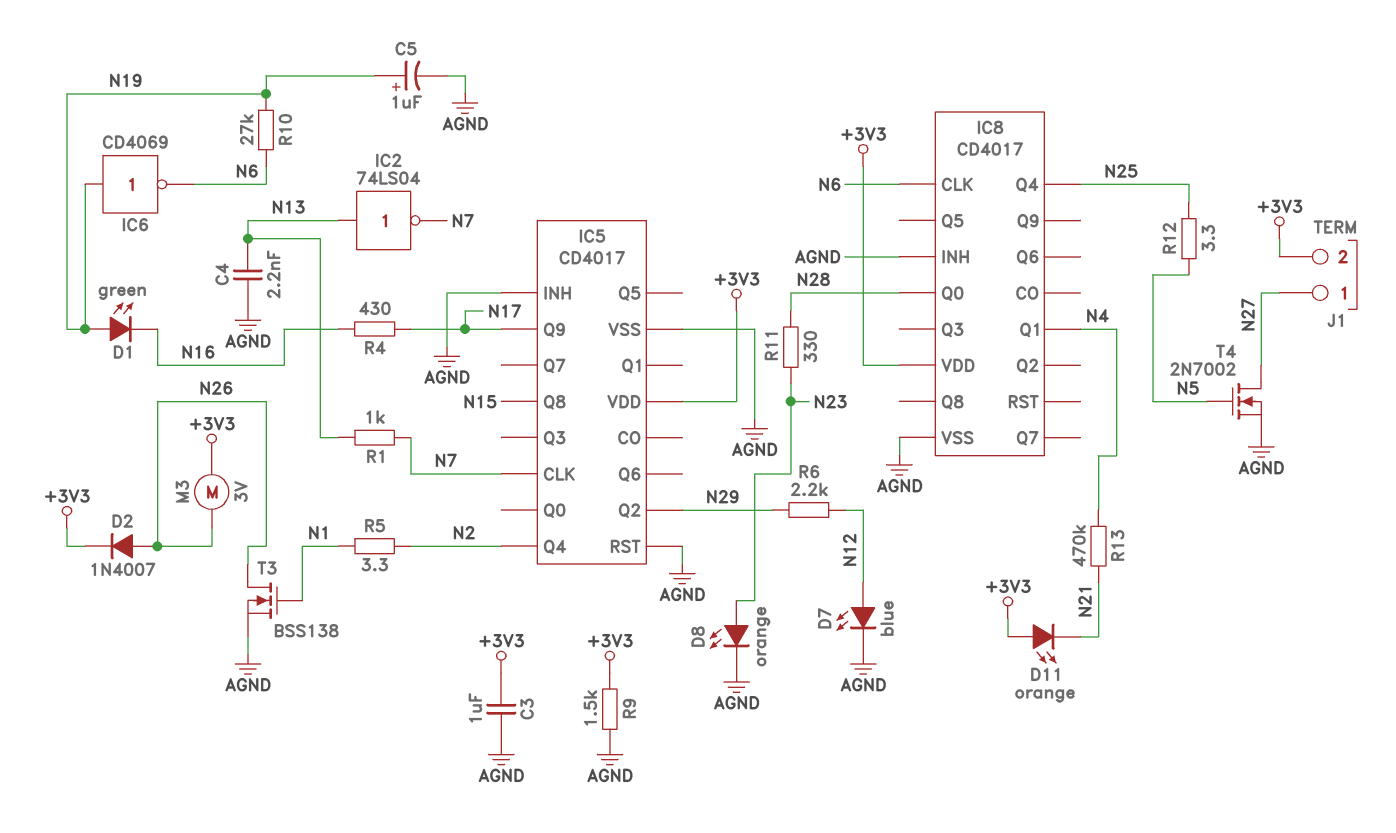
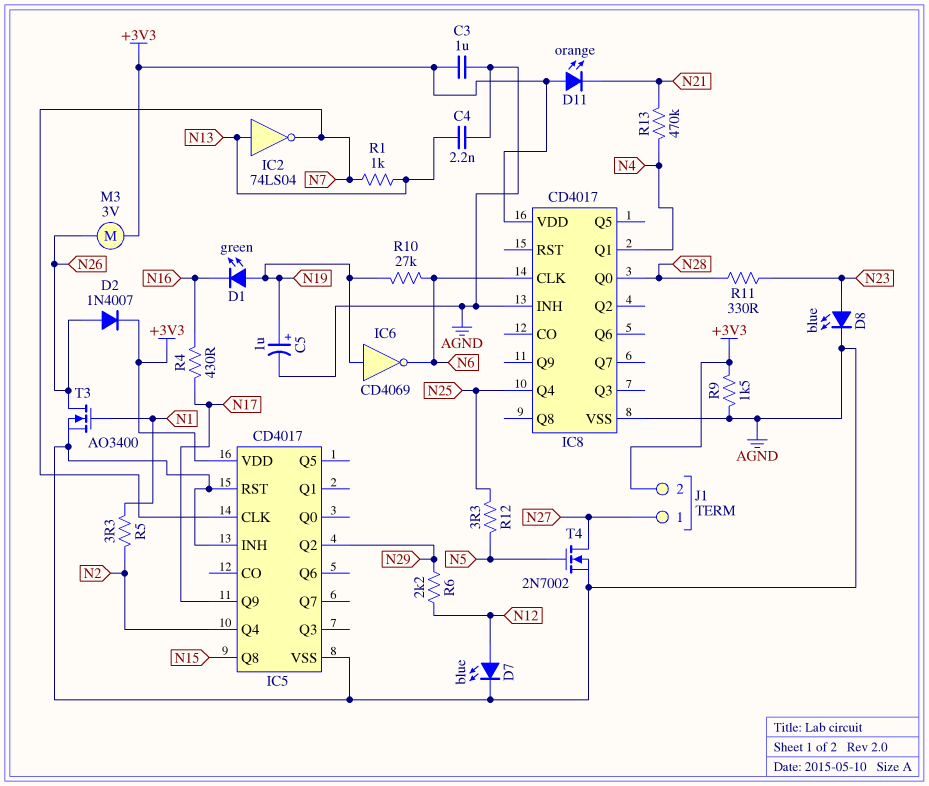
D8: LED orange (A N23, K AGND) -> LED blue (A N23, K AGND)
T3: NMOS BSS138 (G N1, D N26, S AGND) -> NMOS AO3400 (G N1, D N26, S AGND)

